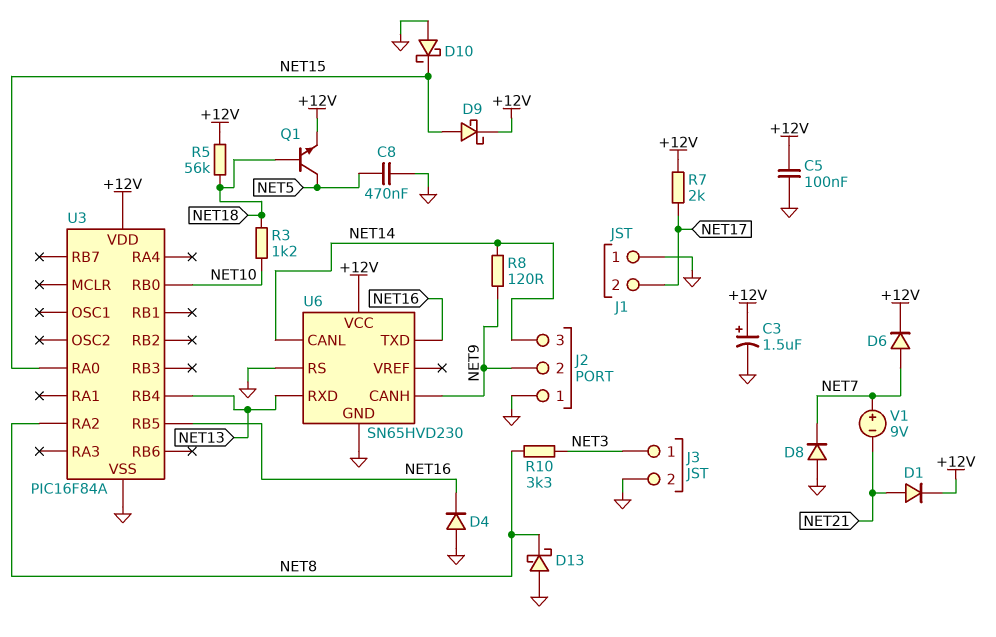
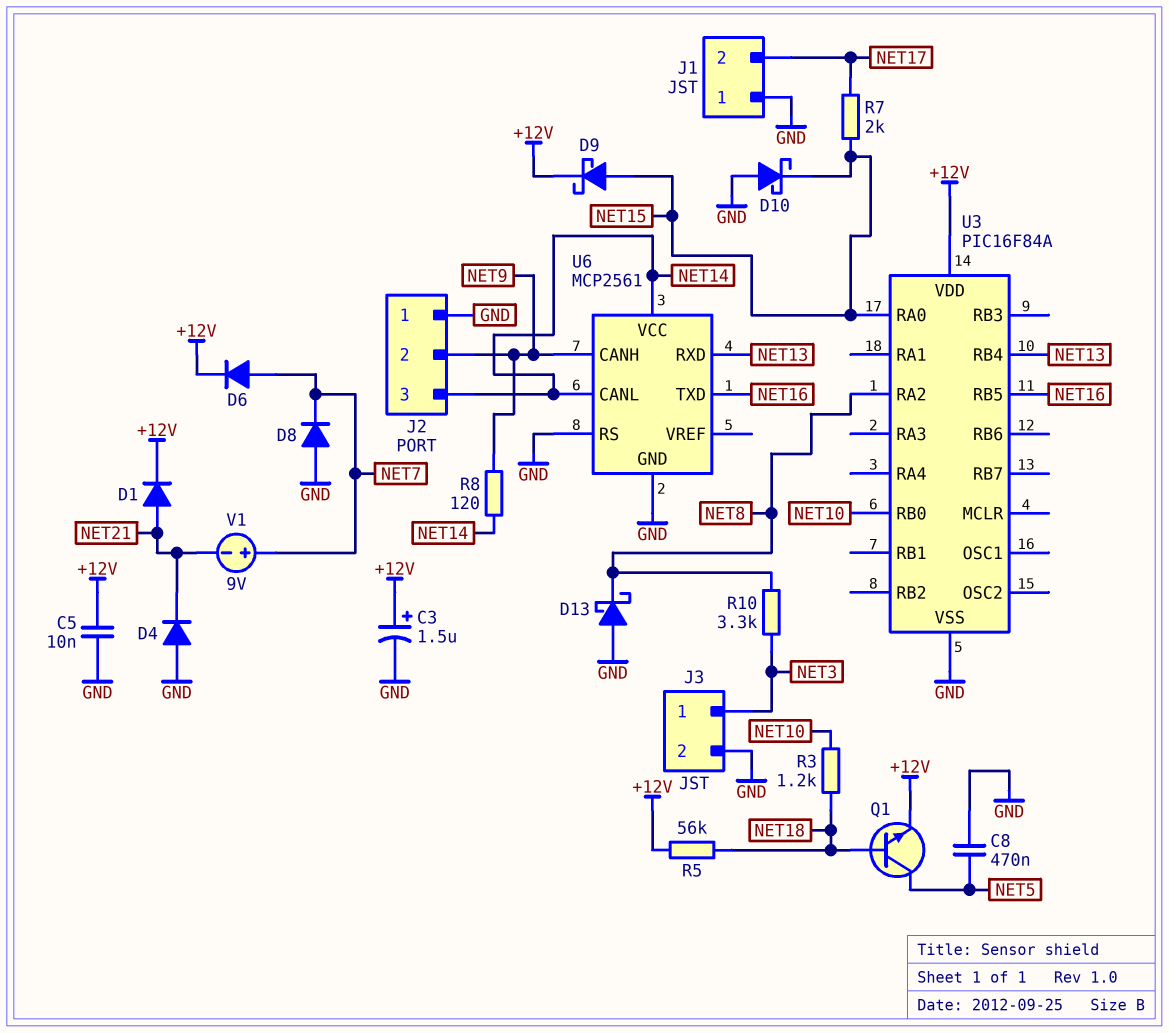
C5: 100nF (+12V, GND) -> 10nF (+12V, GND)
D4: diode (A GND, K NET16) -> diode (A GND, K NET21)
R7: 2k (+12V, NET17) -> 2k (NET15, NET17)
U6: SN65HVD230 -> MCP2561
U6 pin VCC: +12V -> NET14

